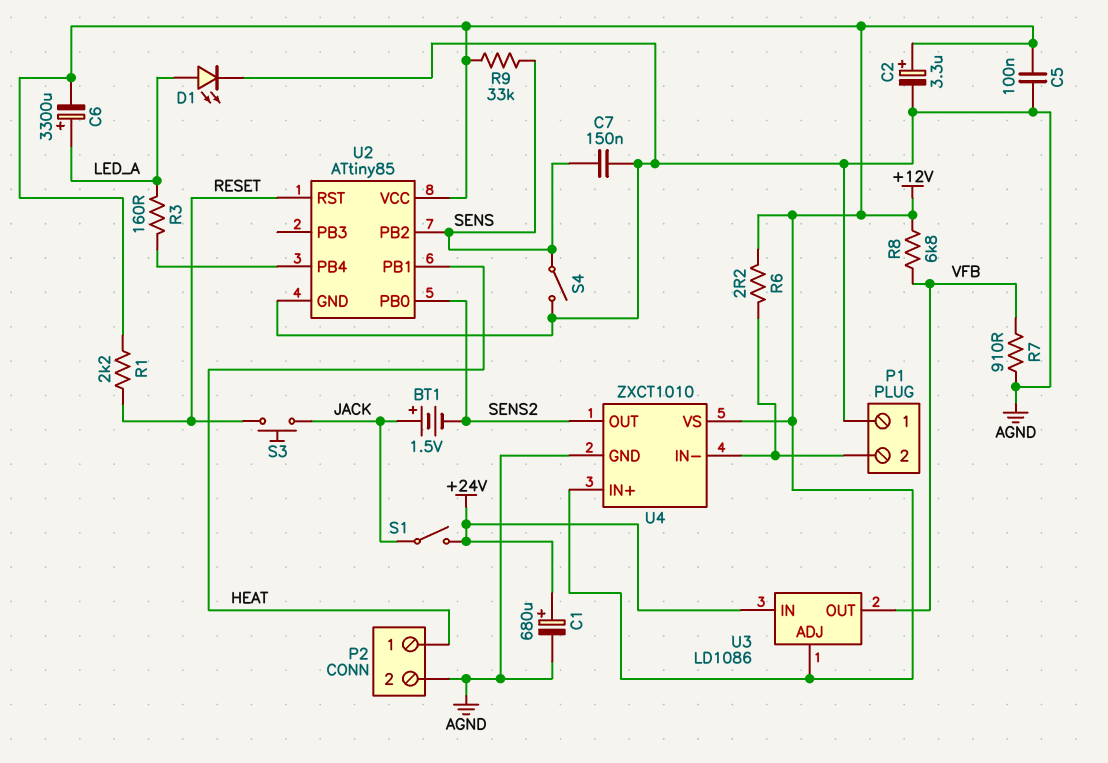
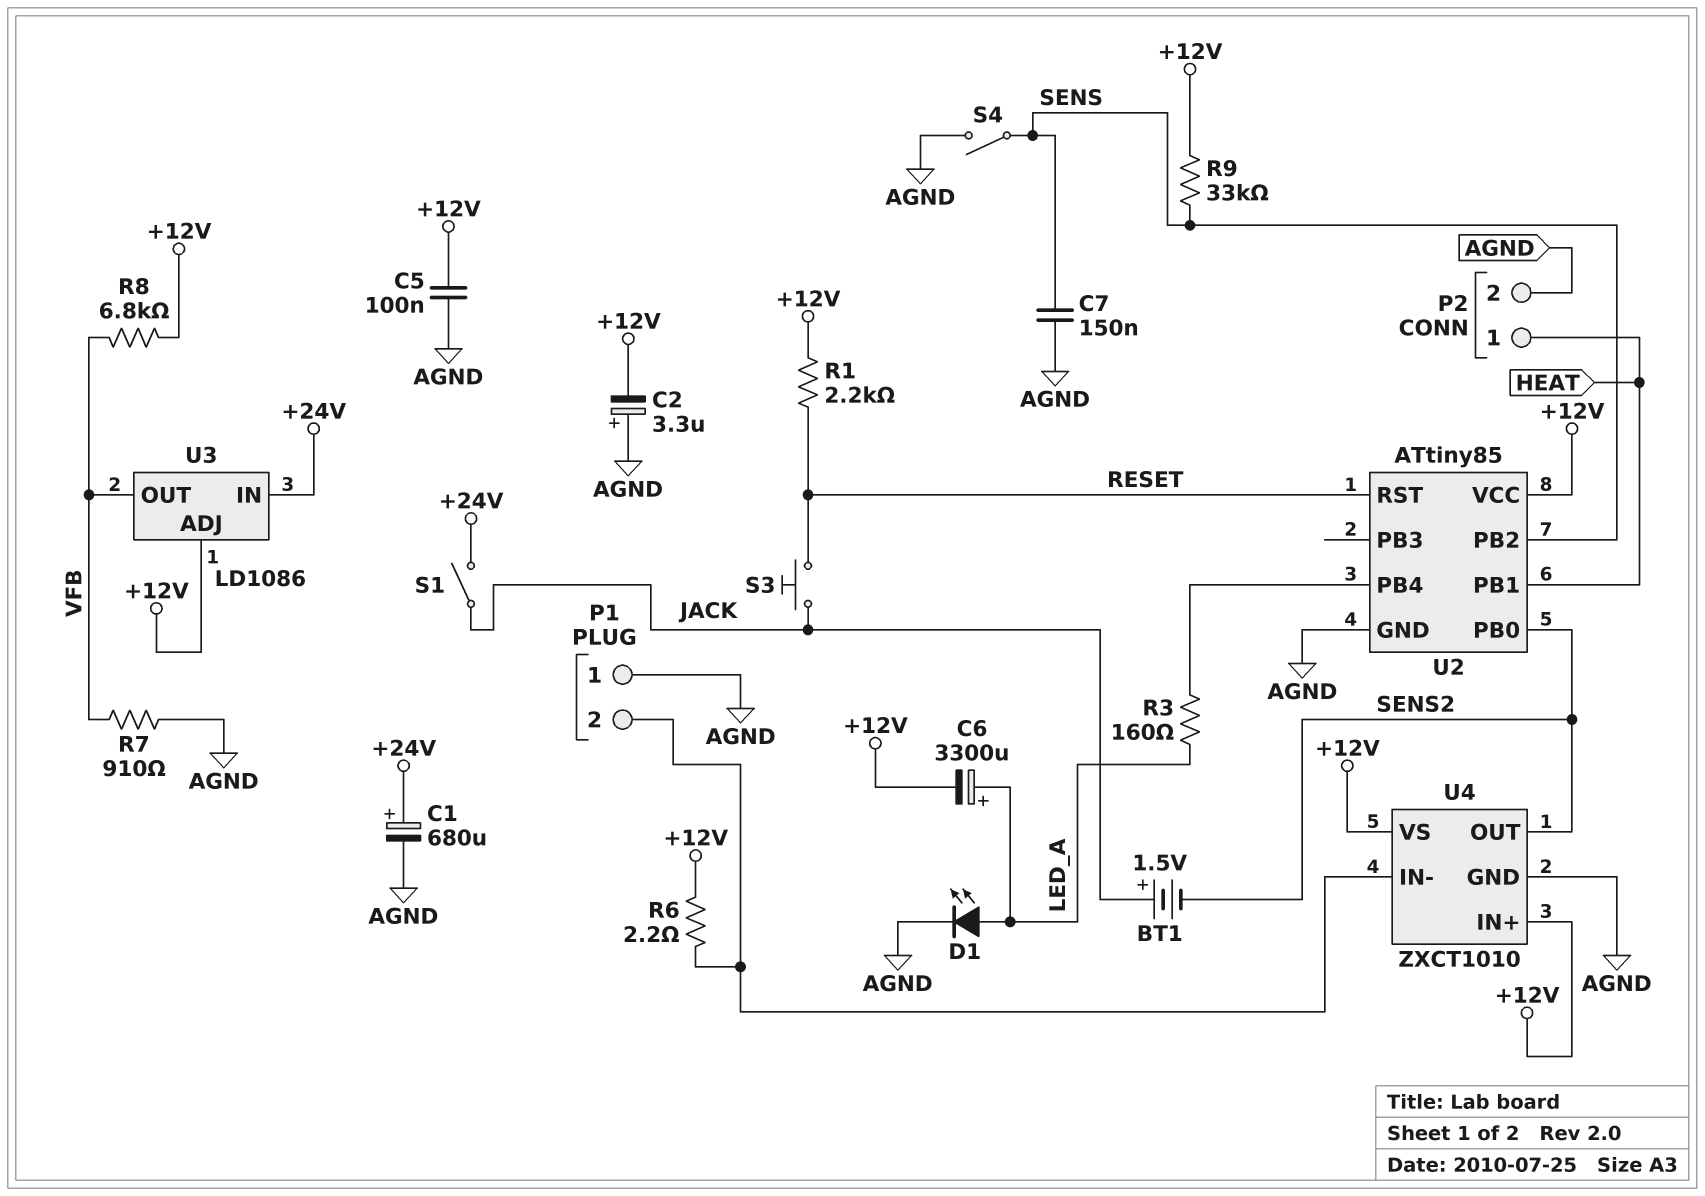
C2: 3.3uF (plus +12V, minus AGND) -> 3.3uF (plus AGND, minus +12V)

